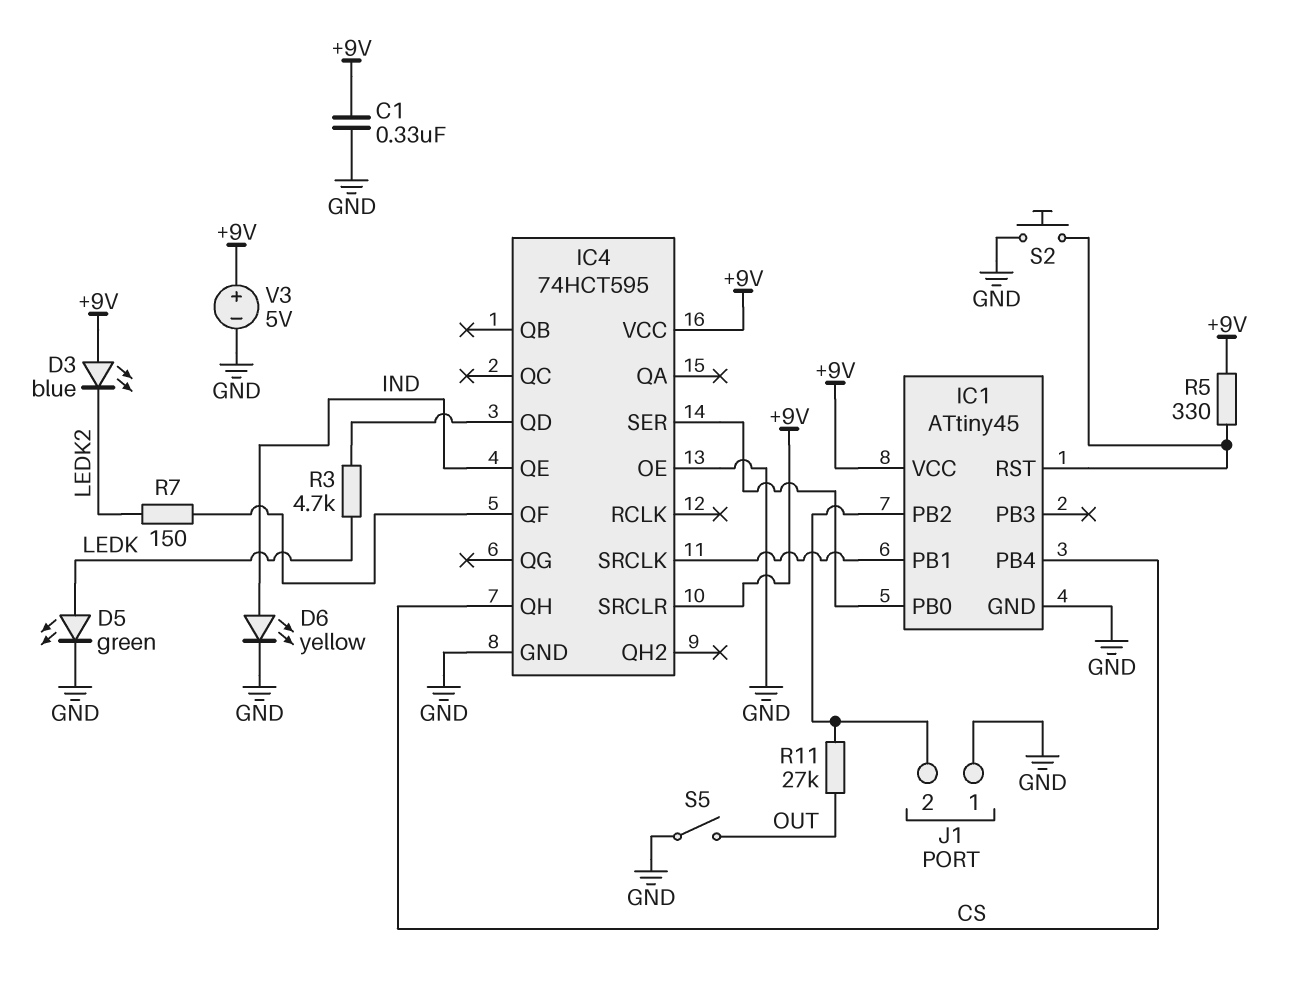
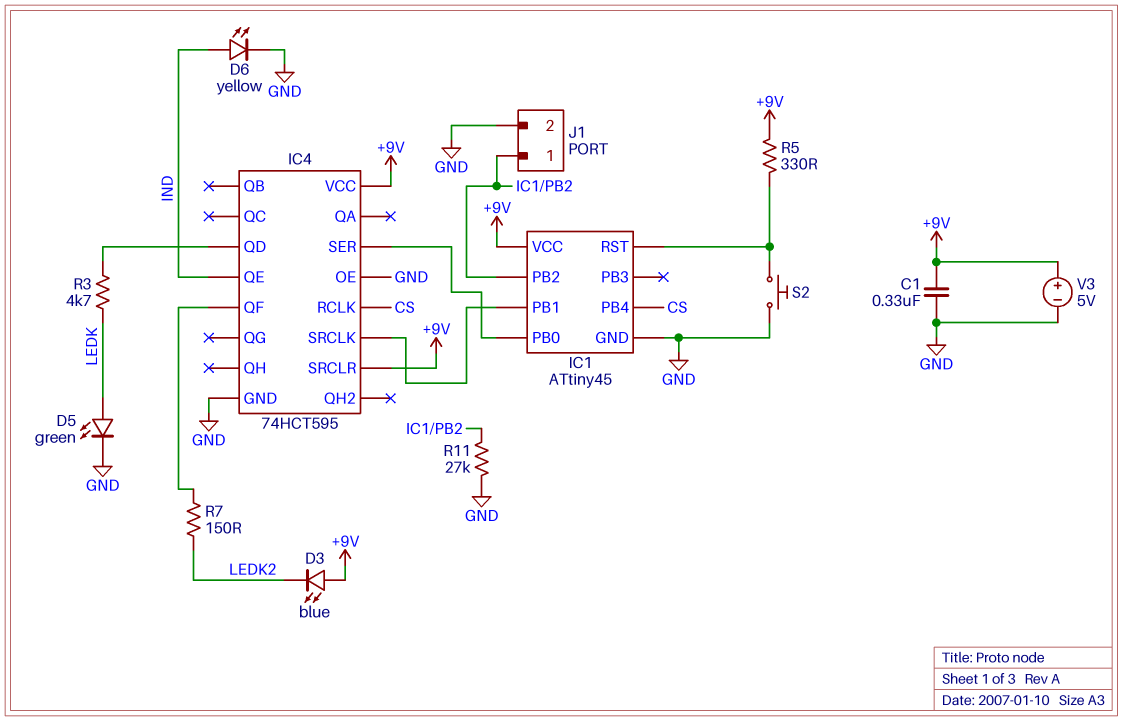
IC4 pin QH: CS -> none
IC4 pin RCLK: none -> CS
J1 pin 1: GND -> IC1/PB2
J1 pin 2: IC1/PB2 -> GND
R11: 27k (IC1/PB2, OUT) -> 27k (GND, IC1/PB2)
S5: switch (GND, OUT) -> none

